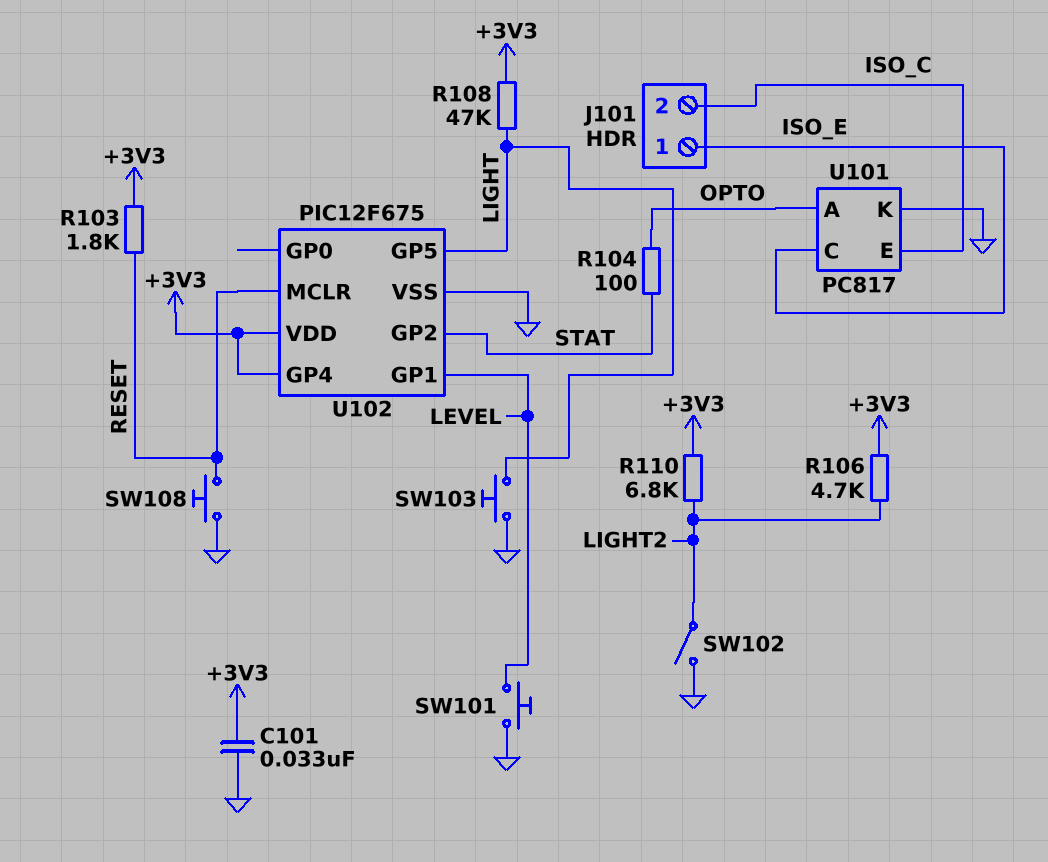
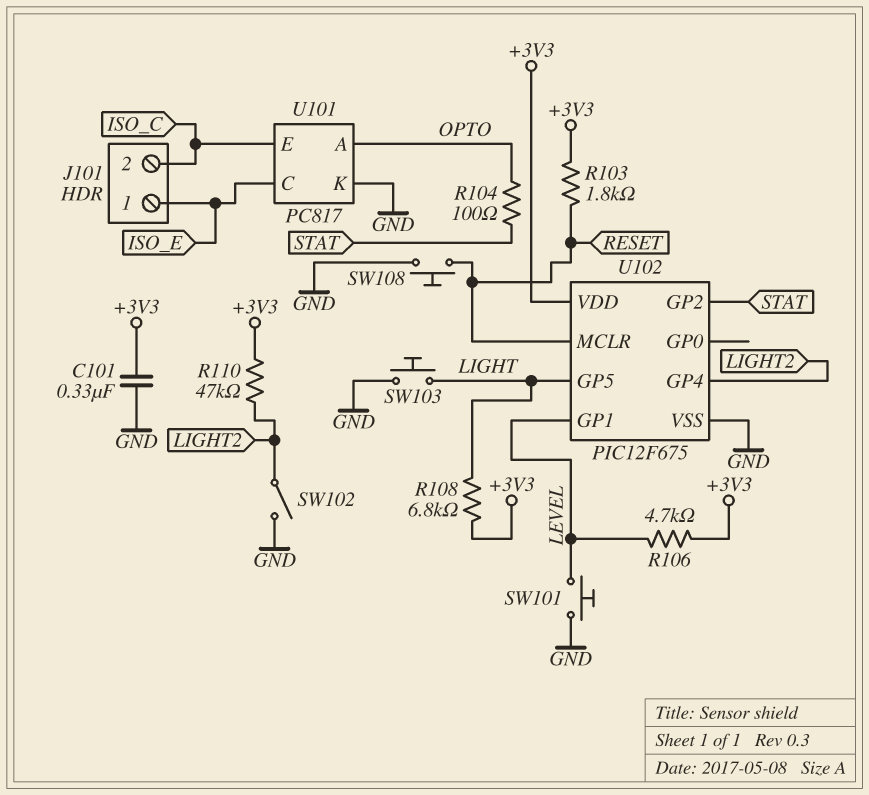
C101: 33nF (+3V3, GND) -> 330nF (+3V3, GND)
R106: 4.7k (+3V3, LIGHT2) -> 4.7k (+3V3, LEVEL)
R108: 47k (+3V3, LIGHT) -> 6.8k (+3V3, LIGHT)
R110: 6.8k (+3V3, LIGHT2) -> 47k (+3V3, LIGHT2)
U102 pin GP4: +3V3 -> LIGHT2

